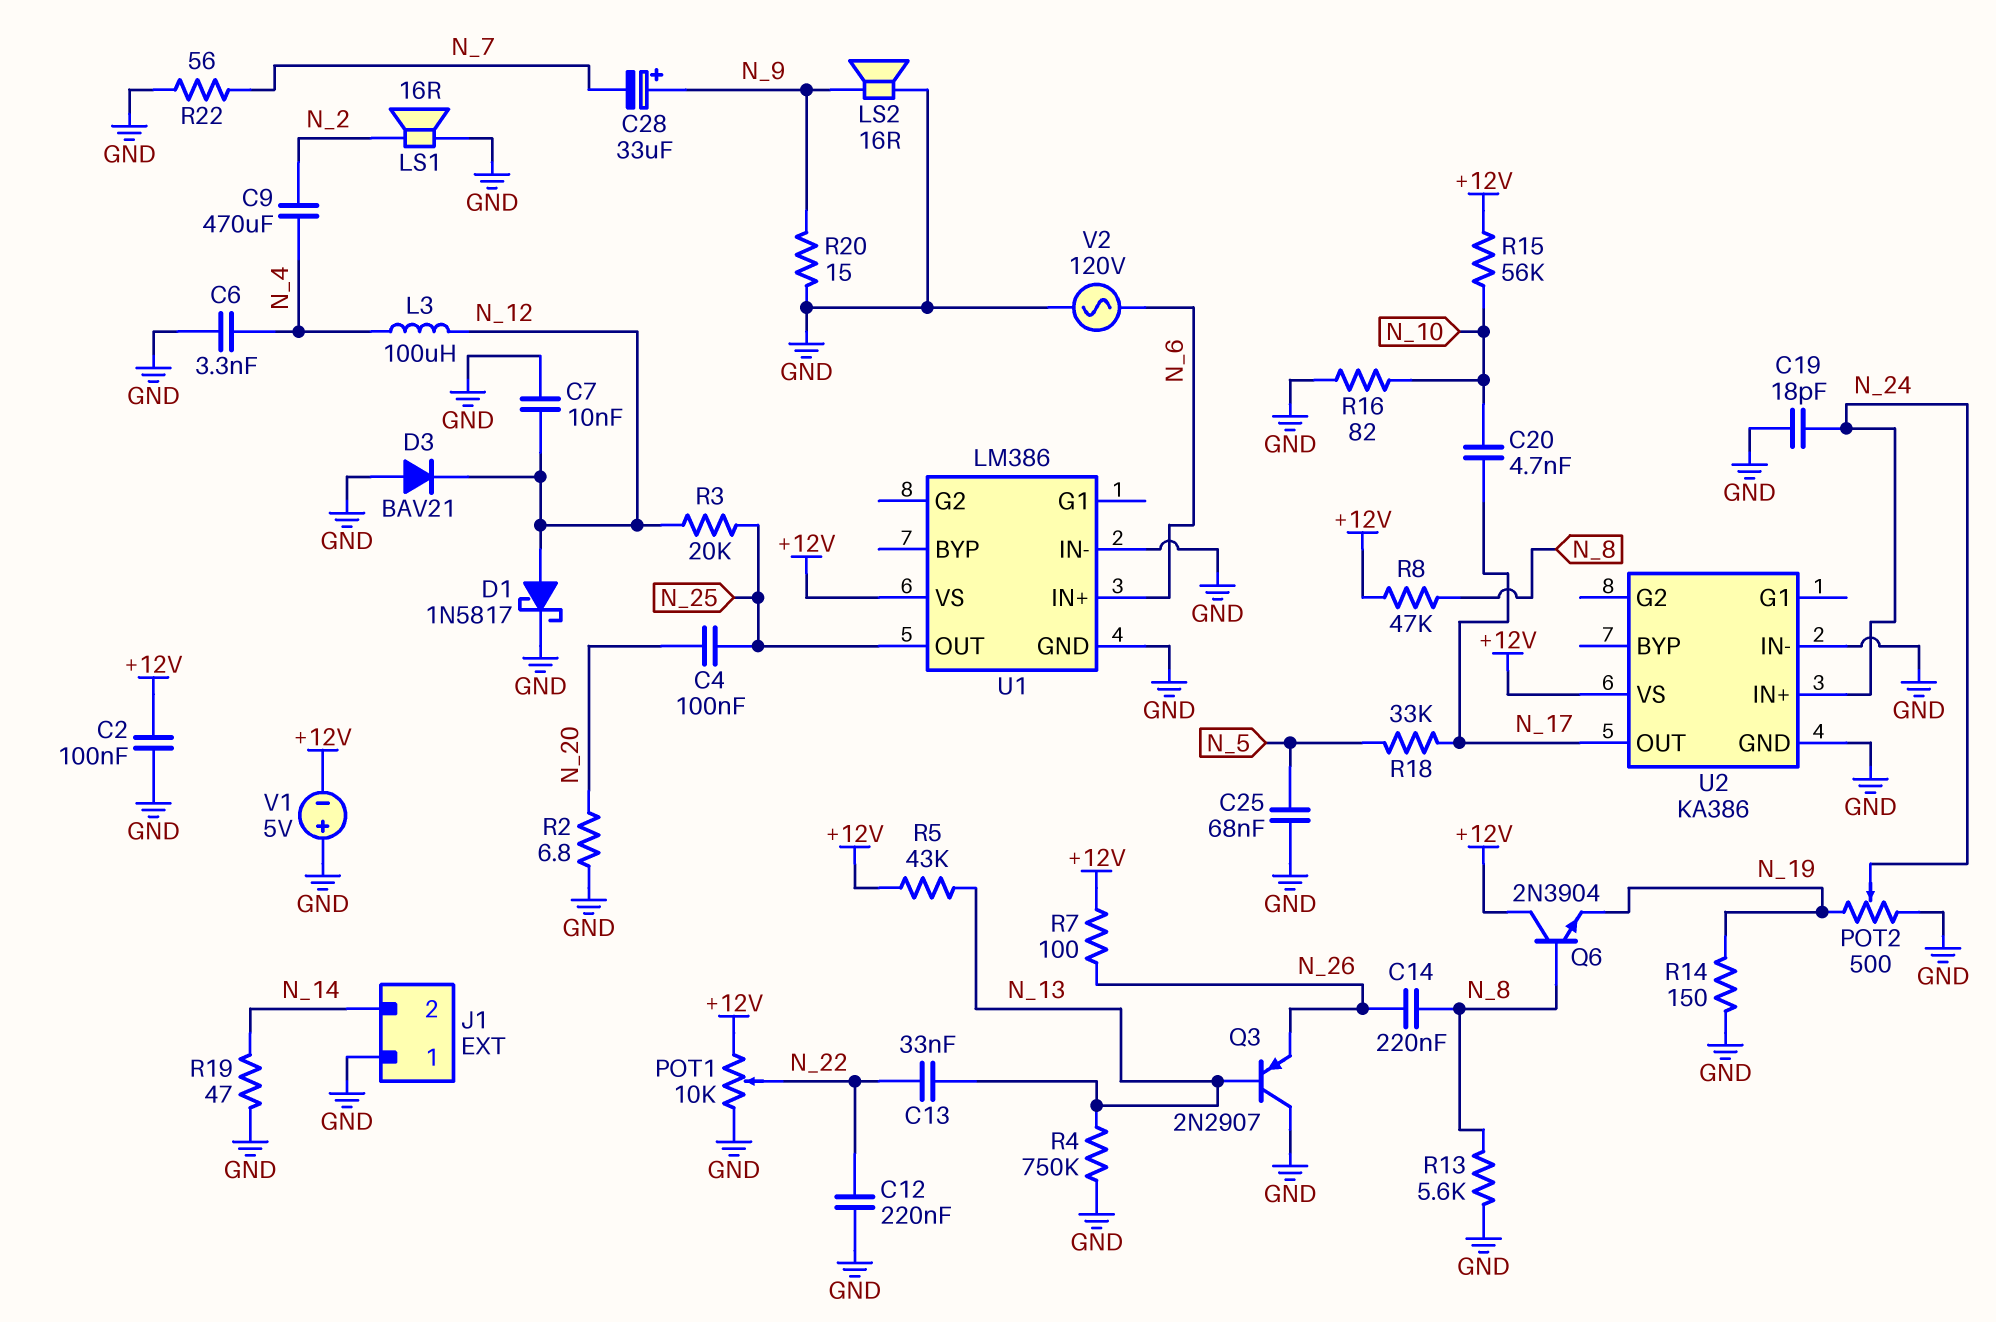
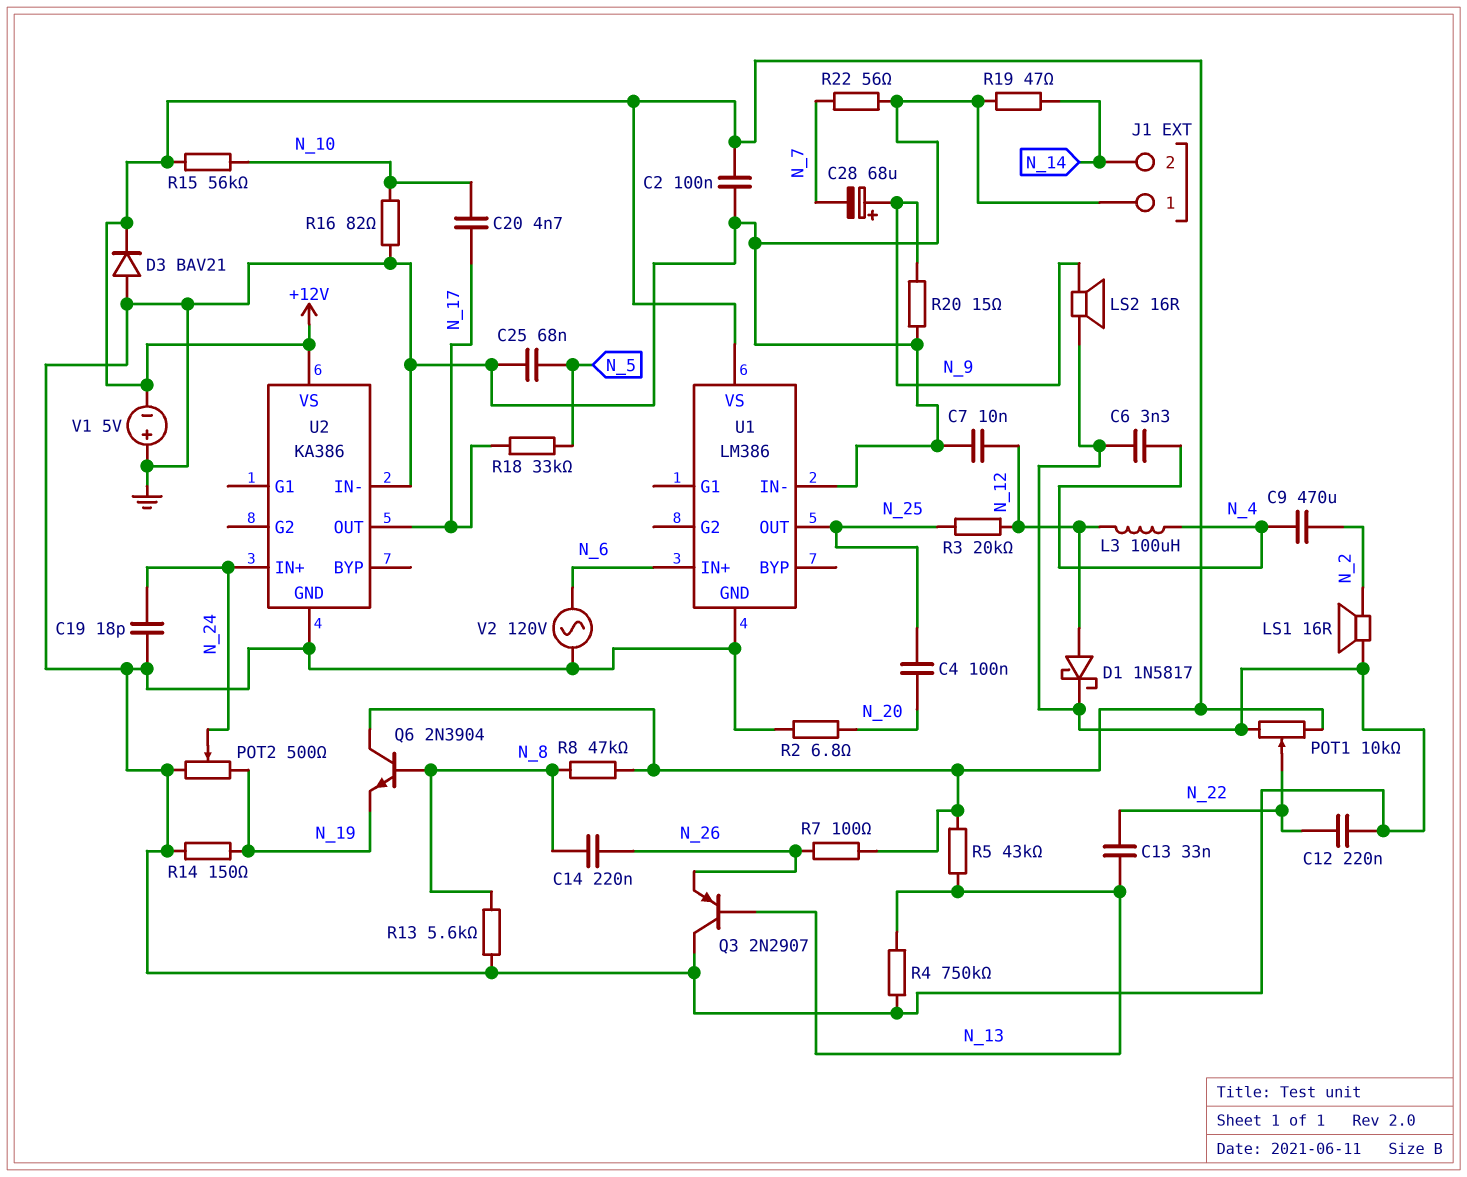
C28: 33uF (plus N_9, minus N_7) -> 68uF (plus N_9, minus N_7)
D3: diode BAV21 (A GND, K N_12) -> diode BAV21 (A GND, K +12V)

